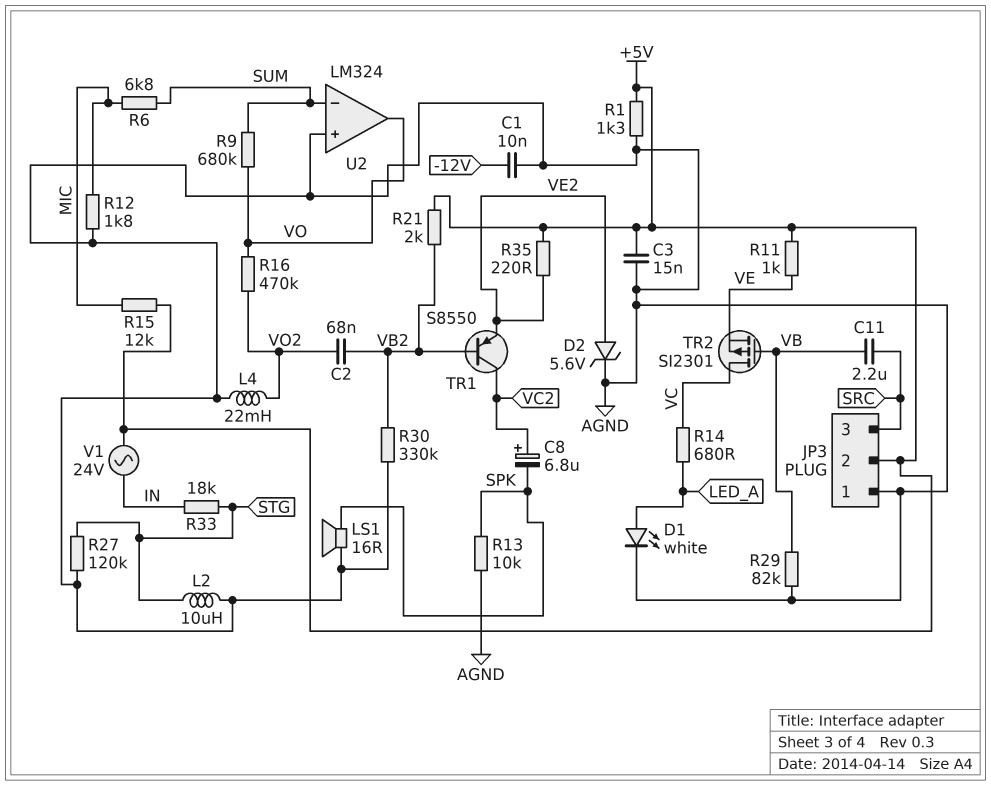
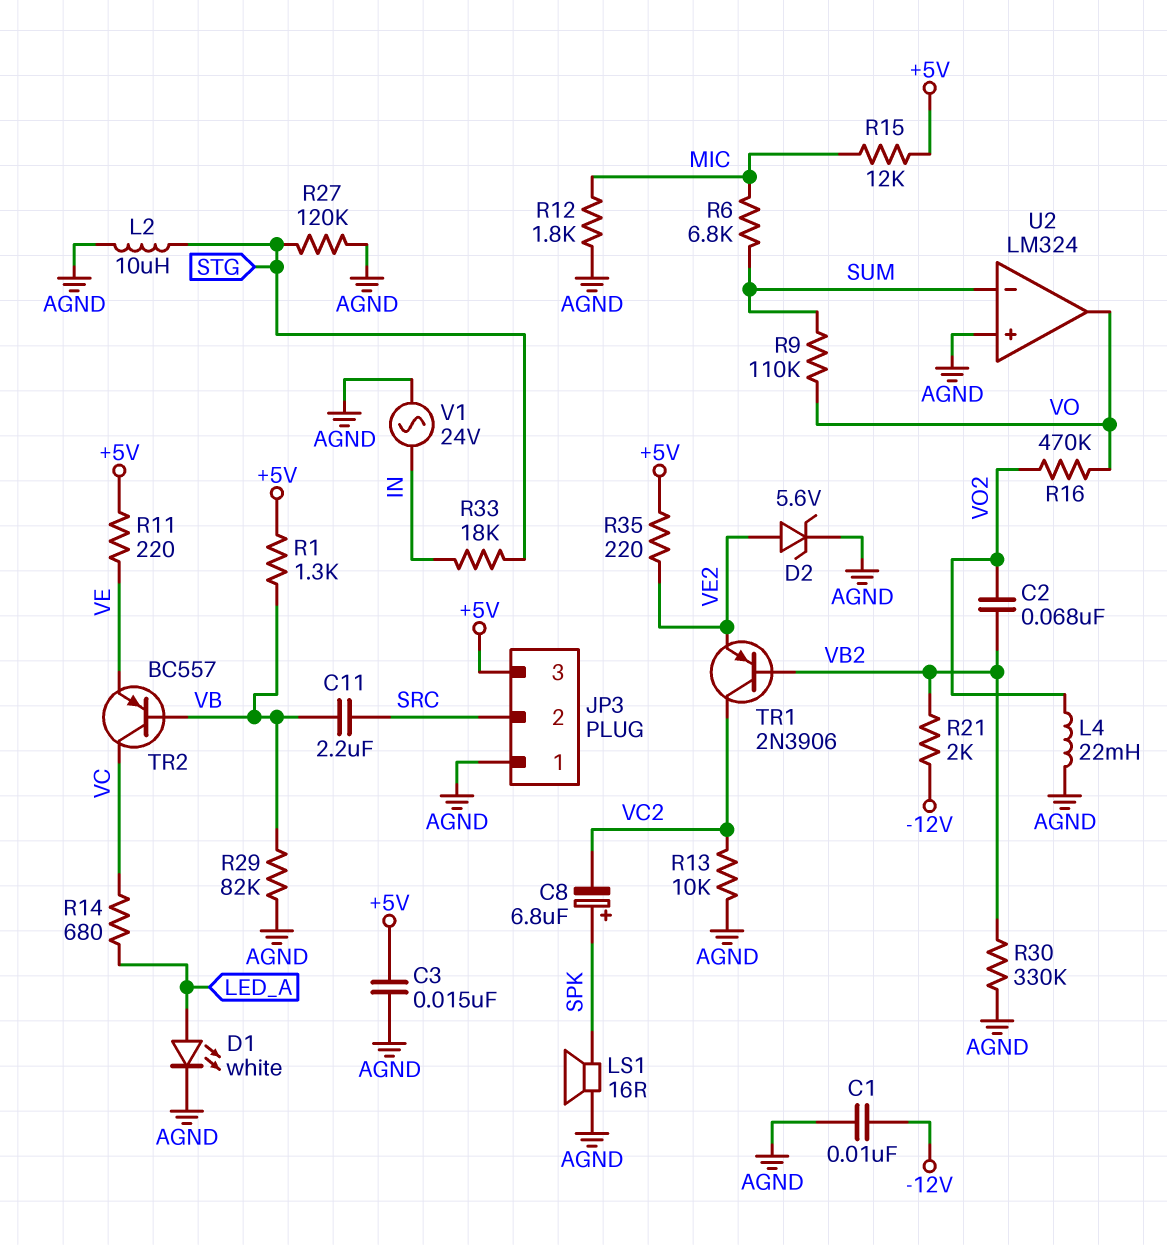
C8: 6.8uF (plus VC2, minus SPK) -> 6.8uF (plus SPK, minus VC2)
JP3 pin 2: +5V -> SRC
JP3 pin 3: SRC -> +5V
R1: 1.3k (+5V, AGND) -> 1.3k (+5V, VB)
R9: 680k (SUM, VO) -> 110k (SUM, VO)
R11: 1k (+5V, VE) -> 220 (+5V, VE)
R13: 10k (AGND, SPK) -> 10k (AGND, VC2)
R21: 2k (+5V, VB2) -> 2k (-12V, VB2)
TR1: PNP S8550 (B VB2, C VC2, E VE2) -> PNP 2N3906 (B VB2, C VC2, E VE2)
TR2: PMOS SI2301 (G VB, D VC, S VE) -> PNP BC557 (B VB, C VC, E VE)
V1: AC 24V (+5V, IN) -> AC 24V (AGND, IN)

